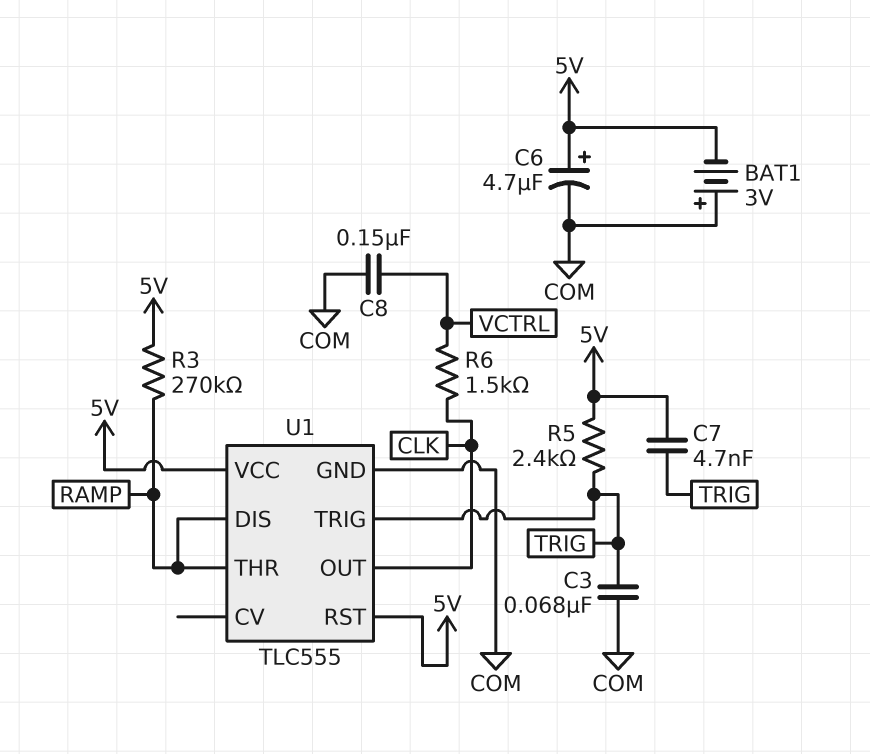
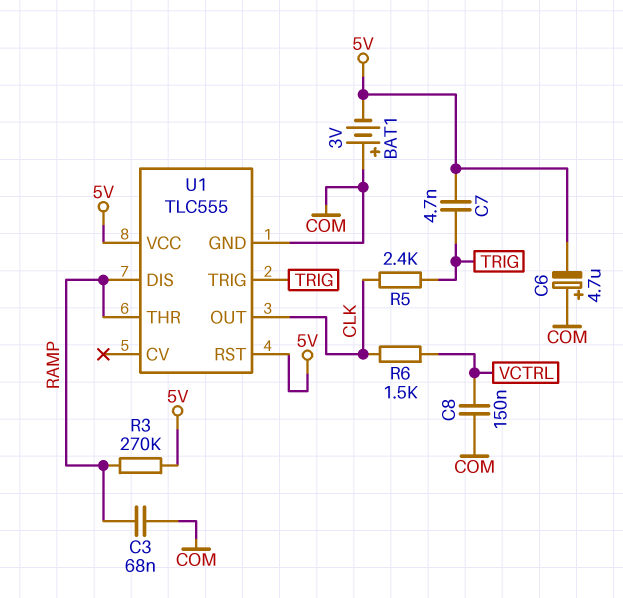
C3: 68nF (COM, TRIG) -> 68nF (COM, RAMP)
C6: 4.7uF (plus 5V, minus COM) -> 4.7uF (plus COM, minus 5V)
R5: 2.4k (5V, TRIG) -> 2.4k (CLK, TRIG)

